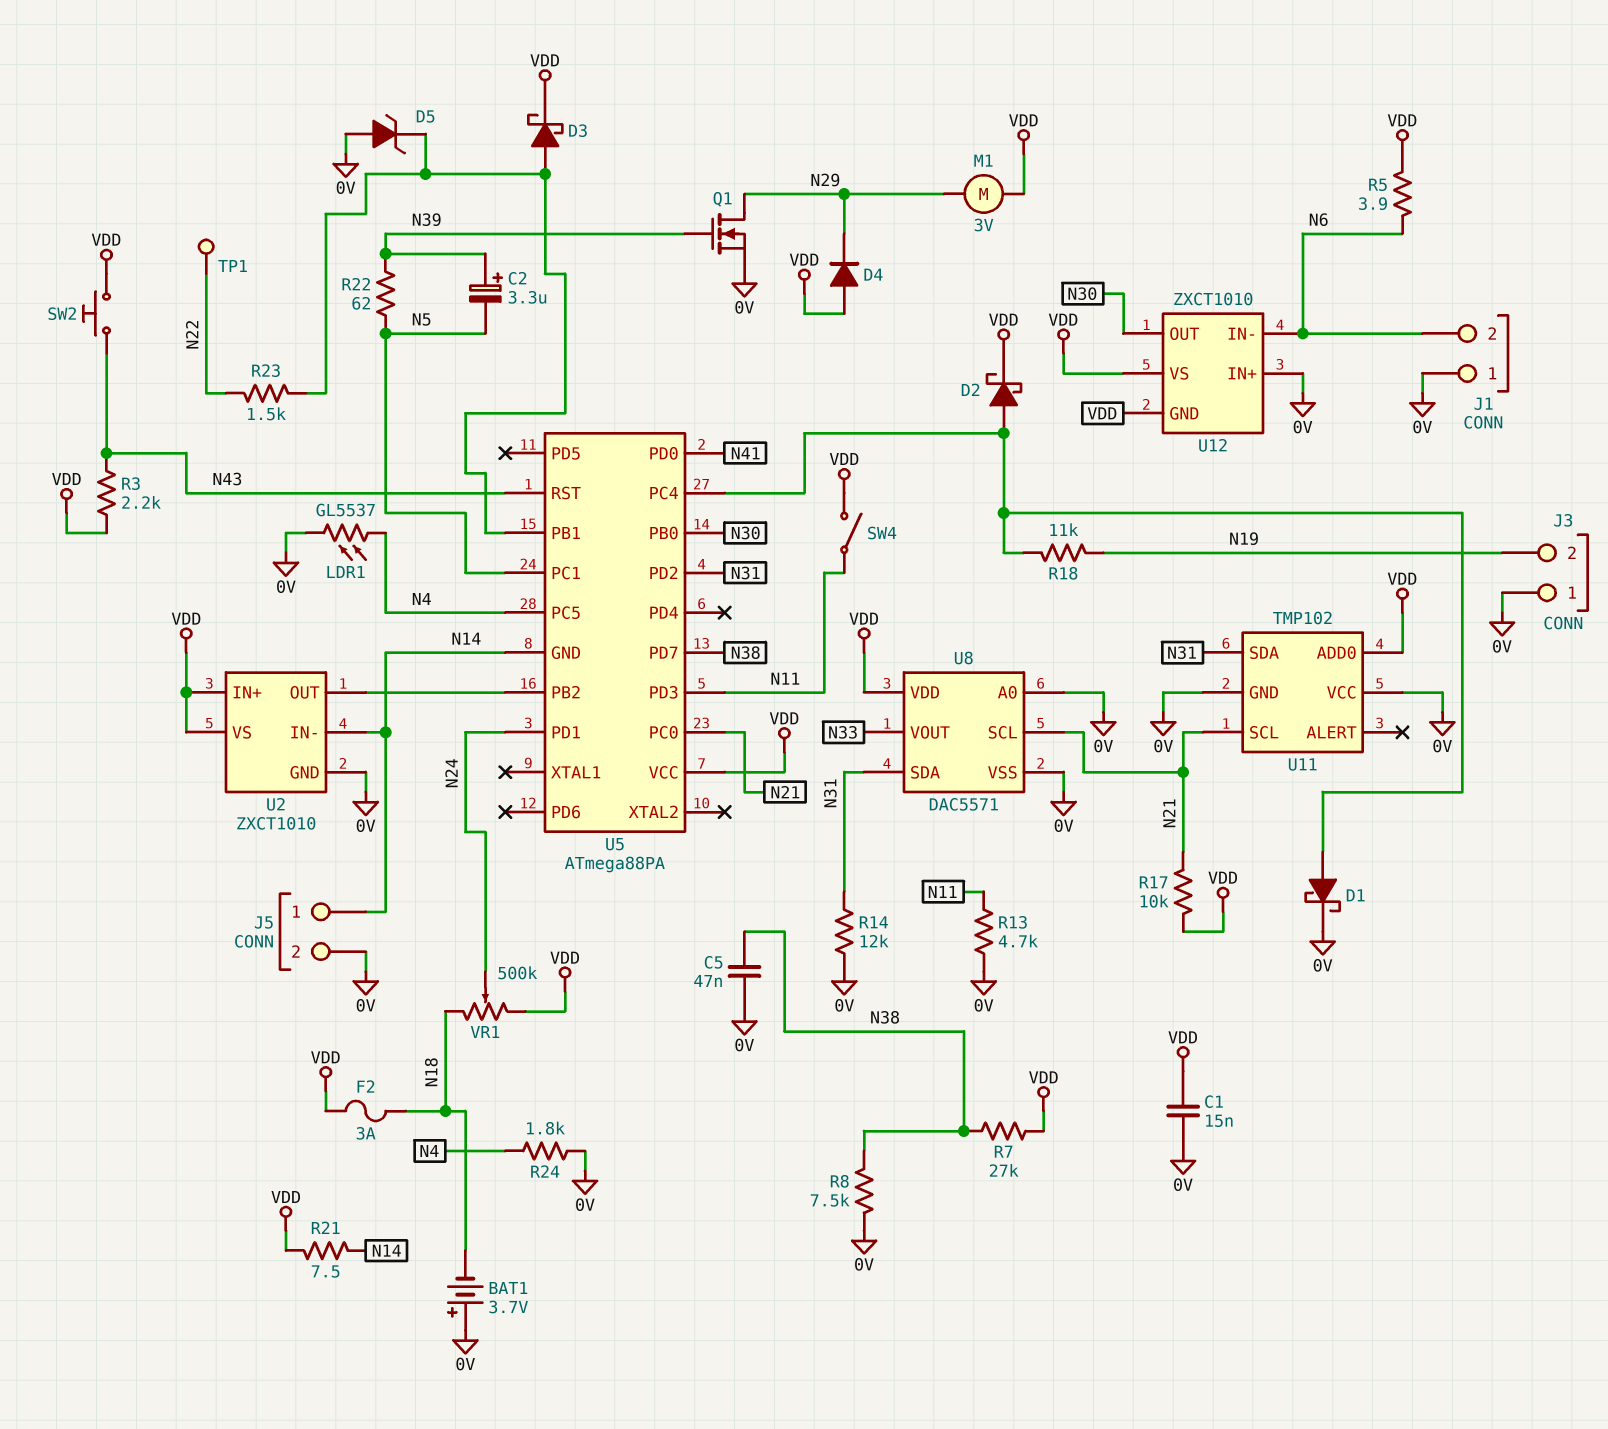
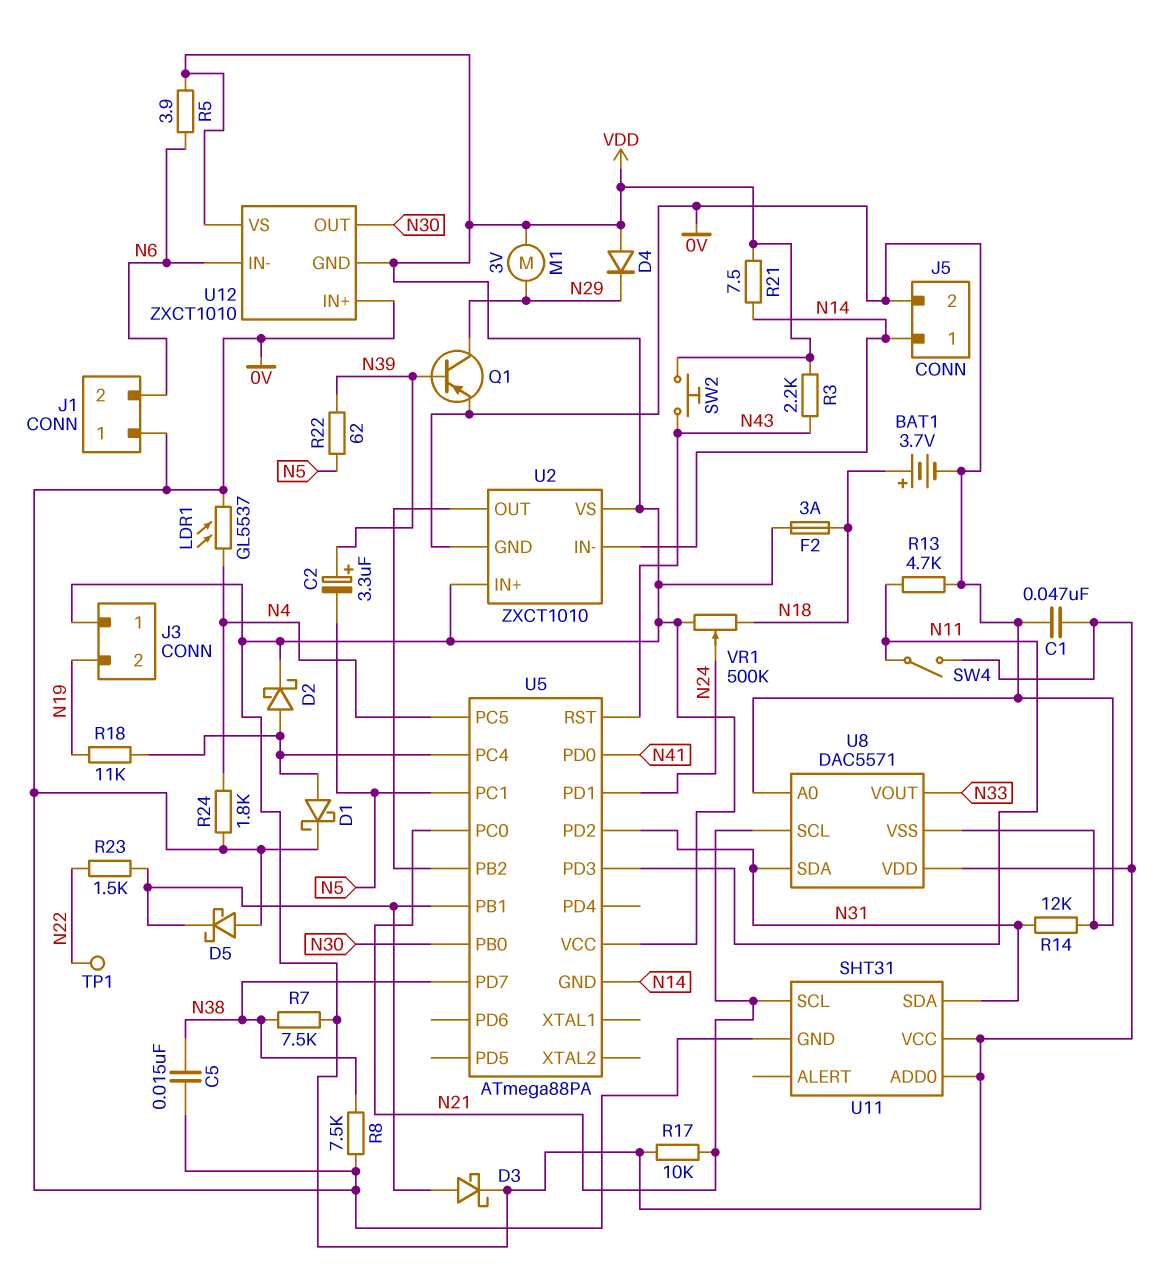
BAT1: 3.7V (plus 0V, minus N18) -> 3.7V (plus N18, minus 0V)
C1: 15nF (0V, VDD) -> 47nF (0V, VDD)
C5: 47nF (0V, N38) -> 15nF (0V, N38)
D5: zener (A 0V, K U5/PB1) -> schottky (A 0V, K U5/PB1)
J3 pin 1: 0V -> VDD
Q1: NMOS (G N39, D N29, S 0V) -> PNP (B N39, C N29, E 0V)
R7: 27k (N38, VDD) -> 7.5k (N38, VDD)
U11: TMP102 -> SHT31
U11 pin VCC: 0V -> VDD

